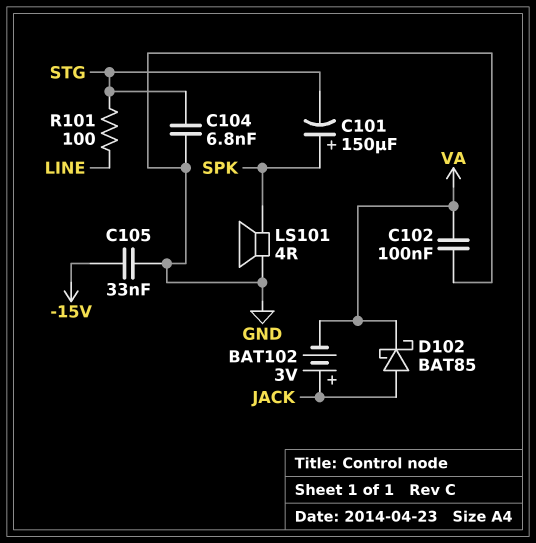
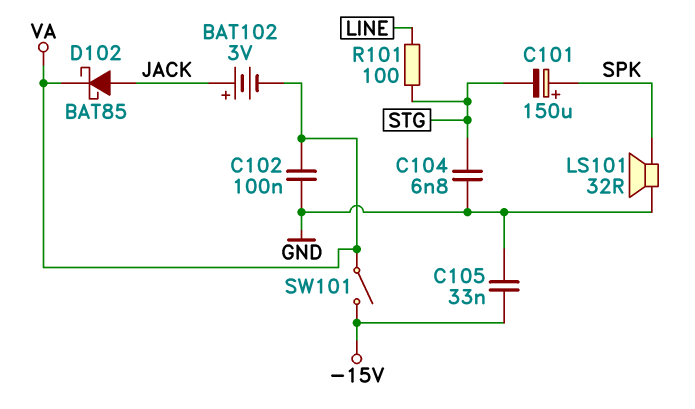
LS101: speaker 4R (GND, SPK) -> speaker 32R (GND, SPK)
SW101: none -> switch (-15V, VA)

